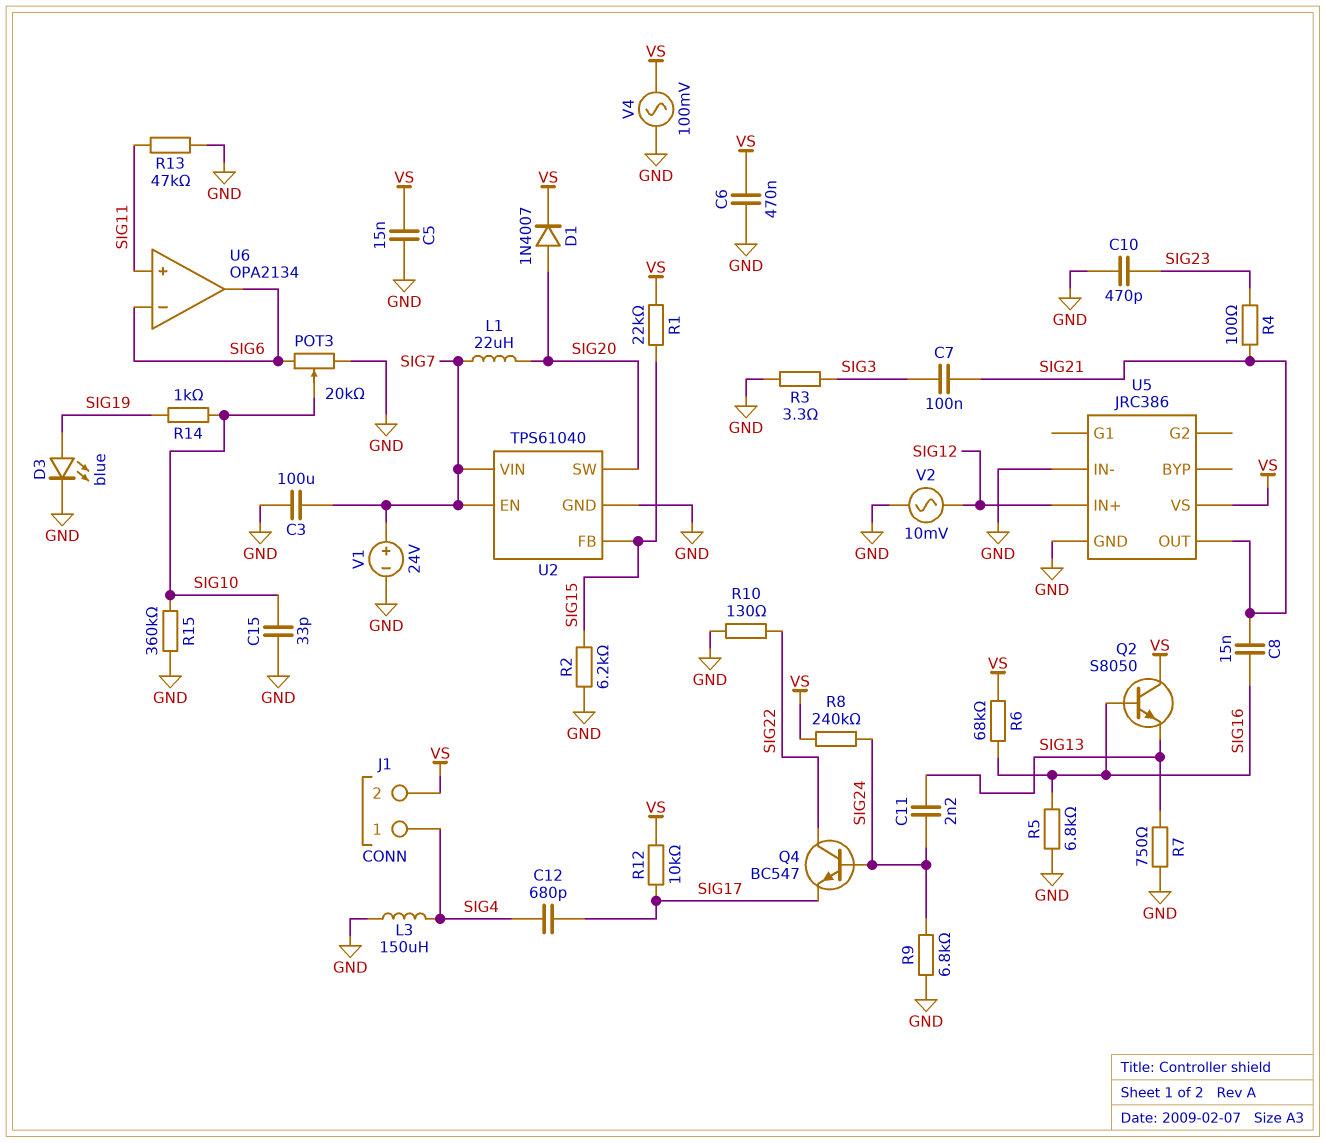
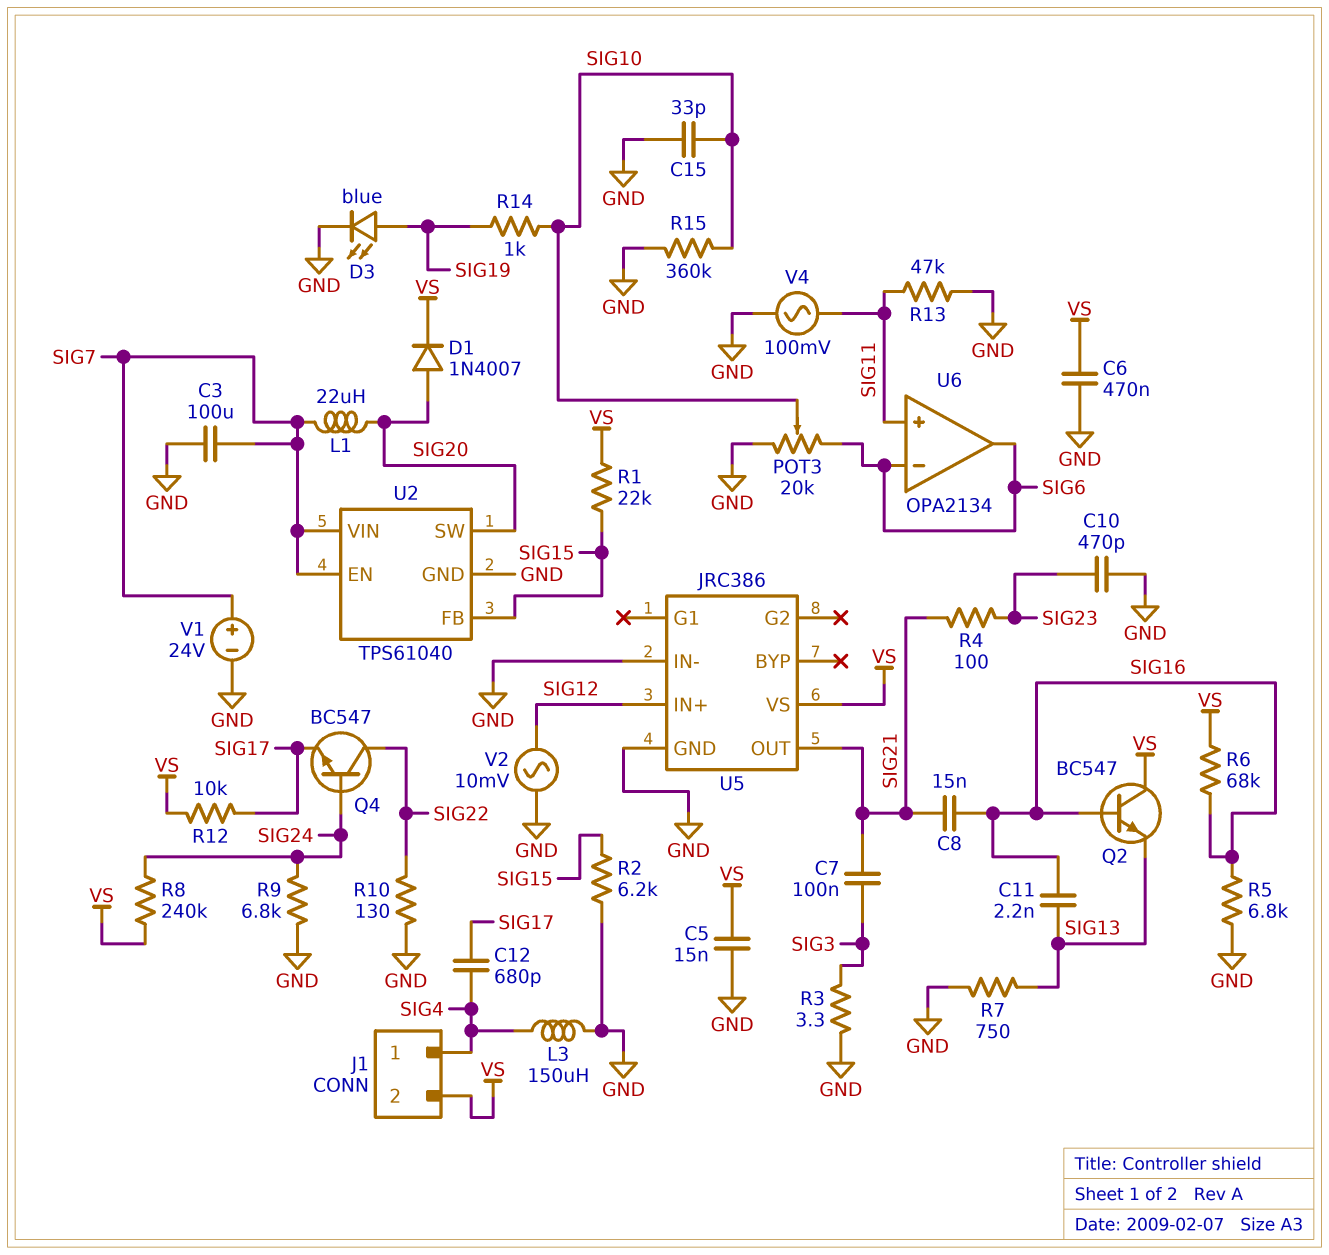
C11: 2.2nF (SIG13, SIG24) -> 2.2nF (SIG13, SIG16)
Q2: NPN S8050 (B SIG16, C VS, E SIG13) -> NPN BC547 (B SIG16, C VS, E SIG13)
V4: AC 100mV (GND, VS) -> AC 100mV (GND, SIG11)

